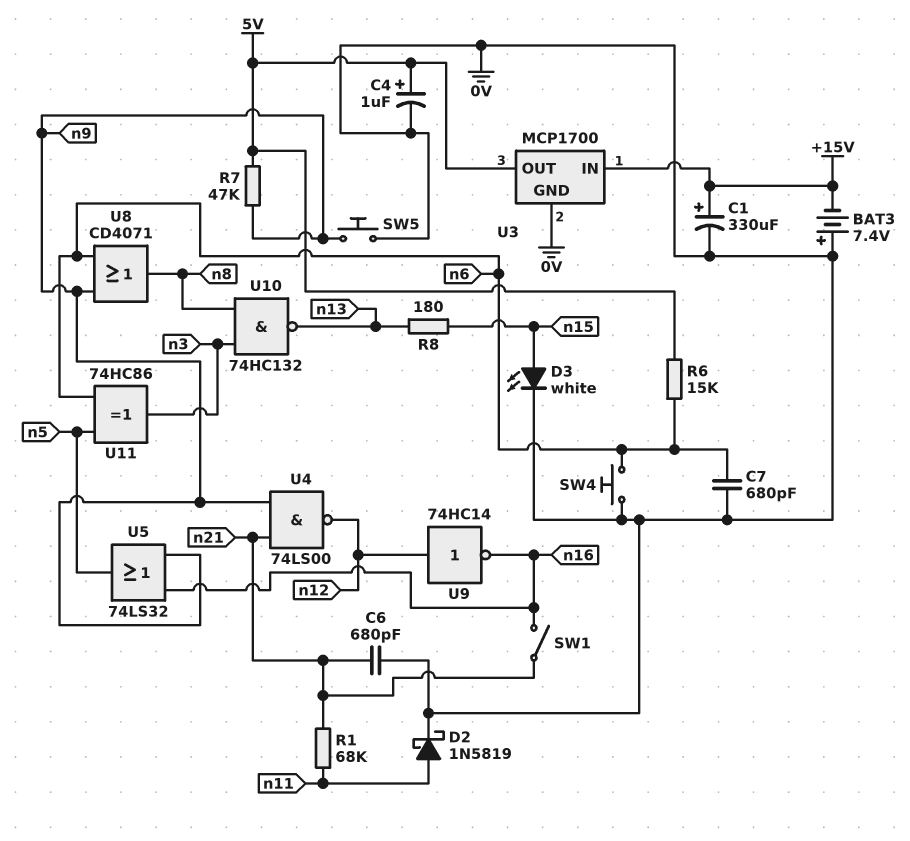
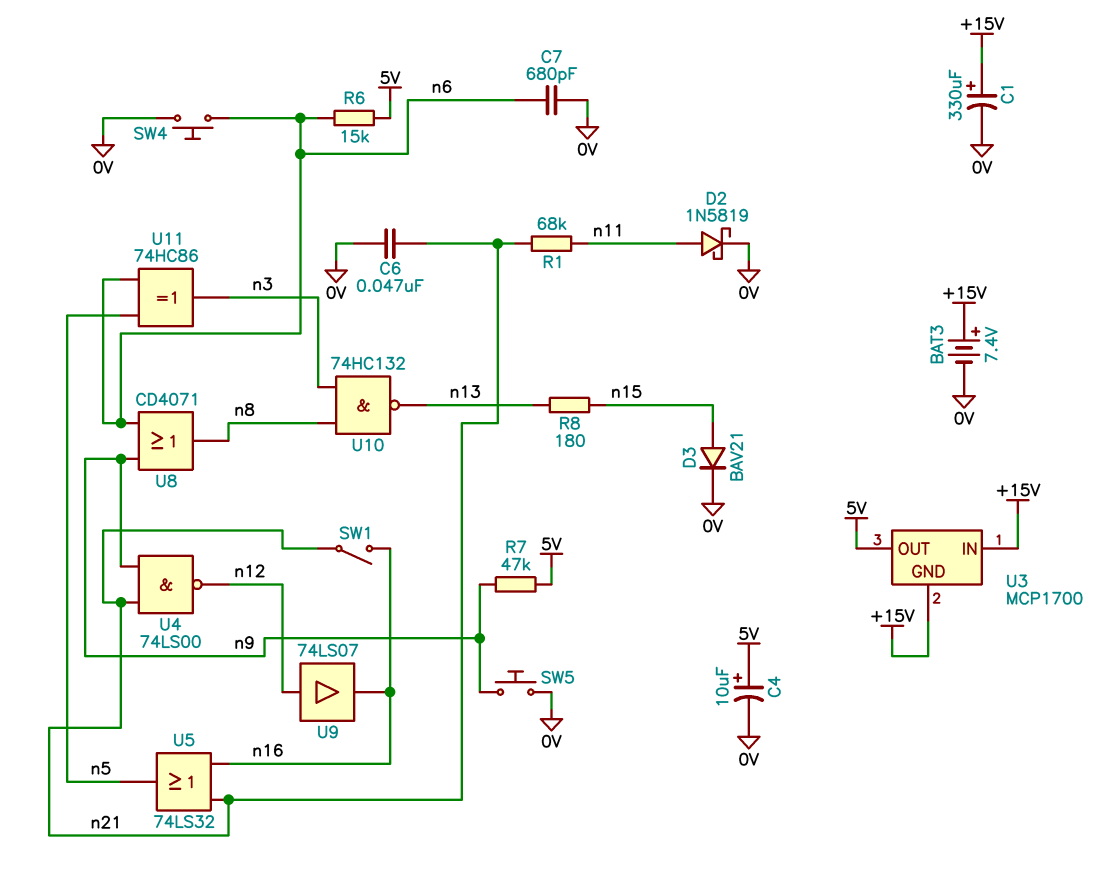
BAT3: 7.4V (plus 0V, minus +15V) -> 7.4V (plus +15V, minus 0V)
C4: 1uF (plus 5V, minus 0V) -> 10uF (plus 5V, minus 0V)
C6: 680pF (0V, n21) -> 47nF (0V, n21)
D3: LED white (A n15, K 0V) -> diode BAV21 (A n15, K 0V)
U3 pin GND: 0V -> +15V
U5: OR 74LS32 (in n9, in n16, out n5) -> OR 74LS32 (in n16, in n21, out n5)
U9: NOT 74HC14 (in n12, out n16) -> buffer 74LS07 (in n12, out n16)

